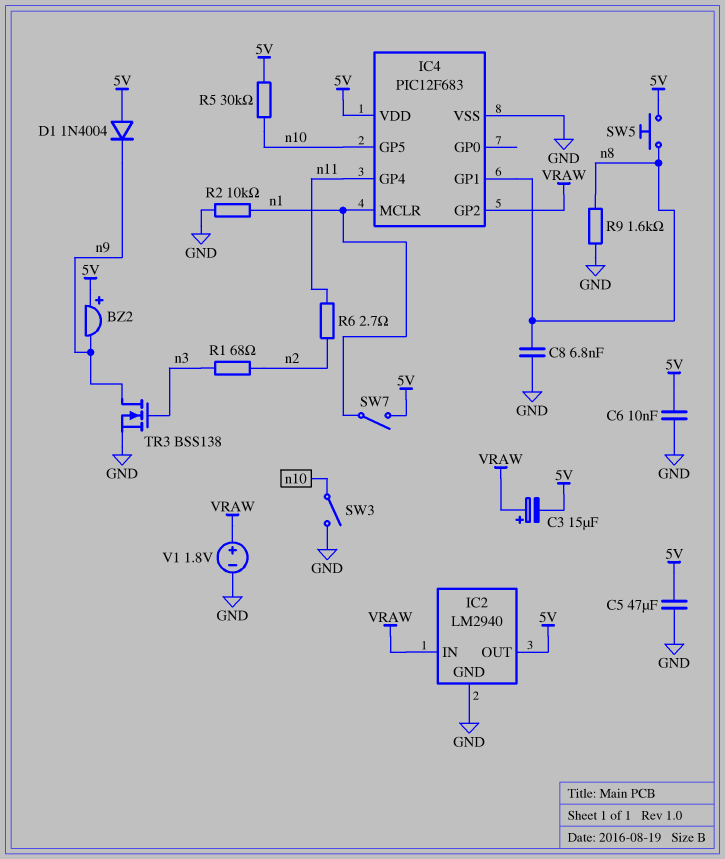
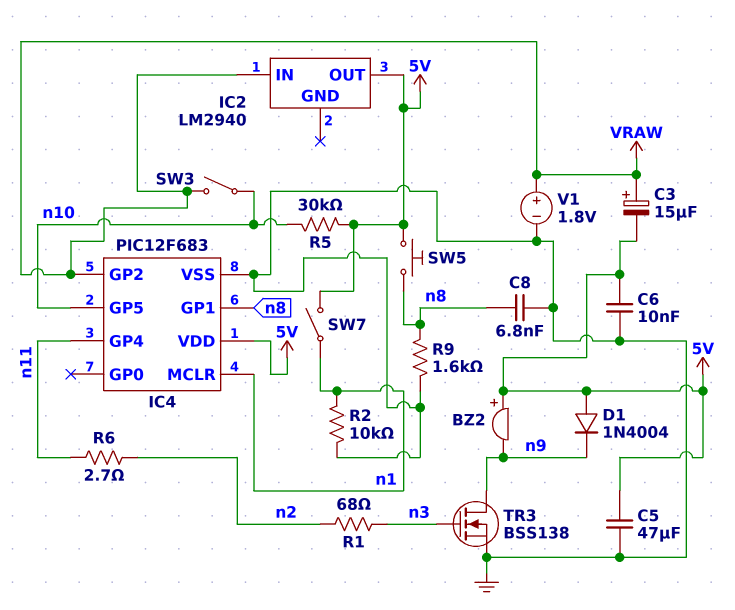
IC2 pin GND: GND -> none
SW3: switch (GND, n10) -> switch (VRAW, n10)

